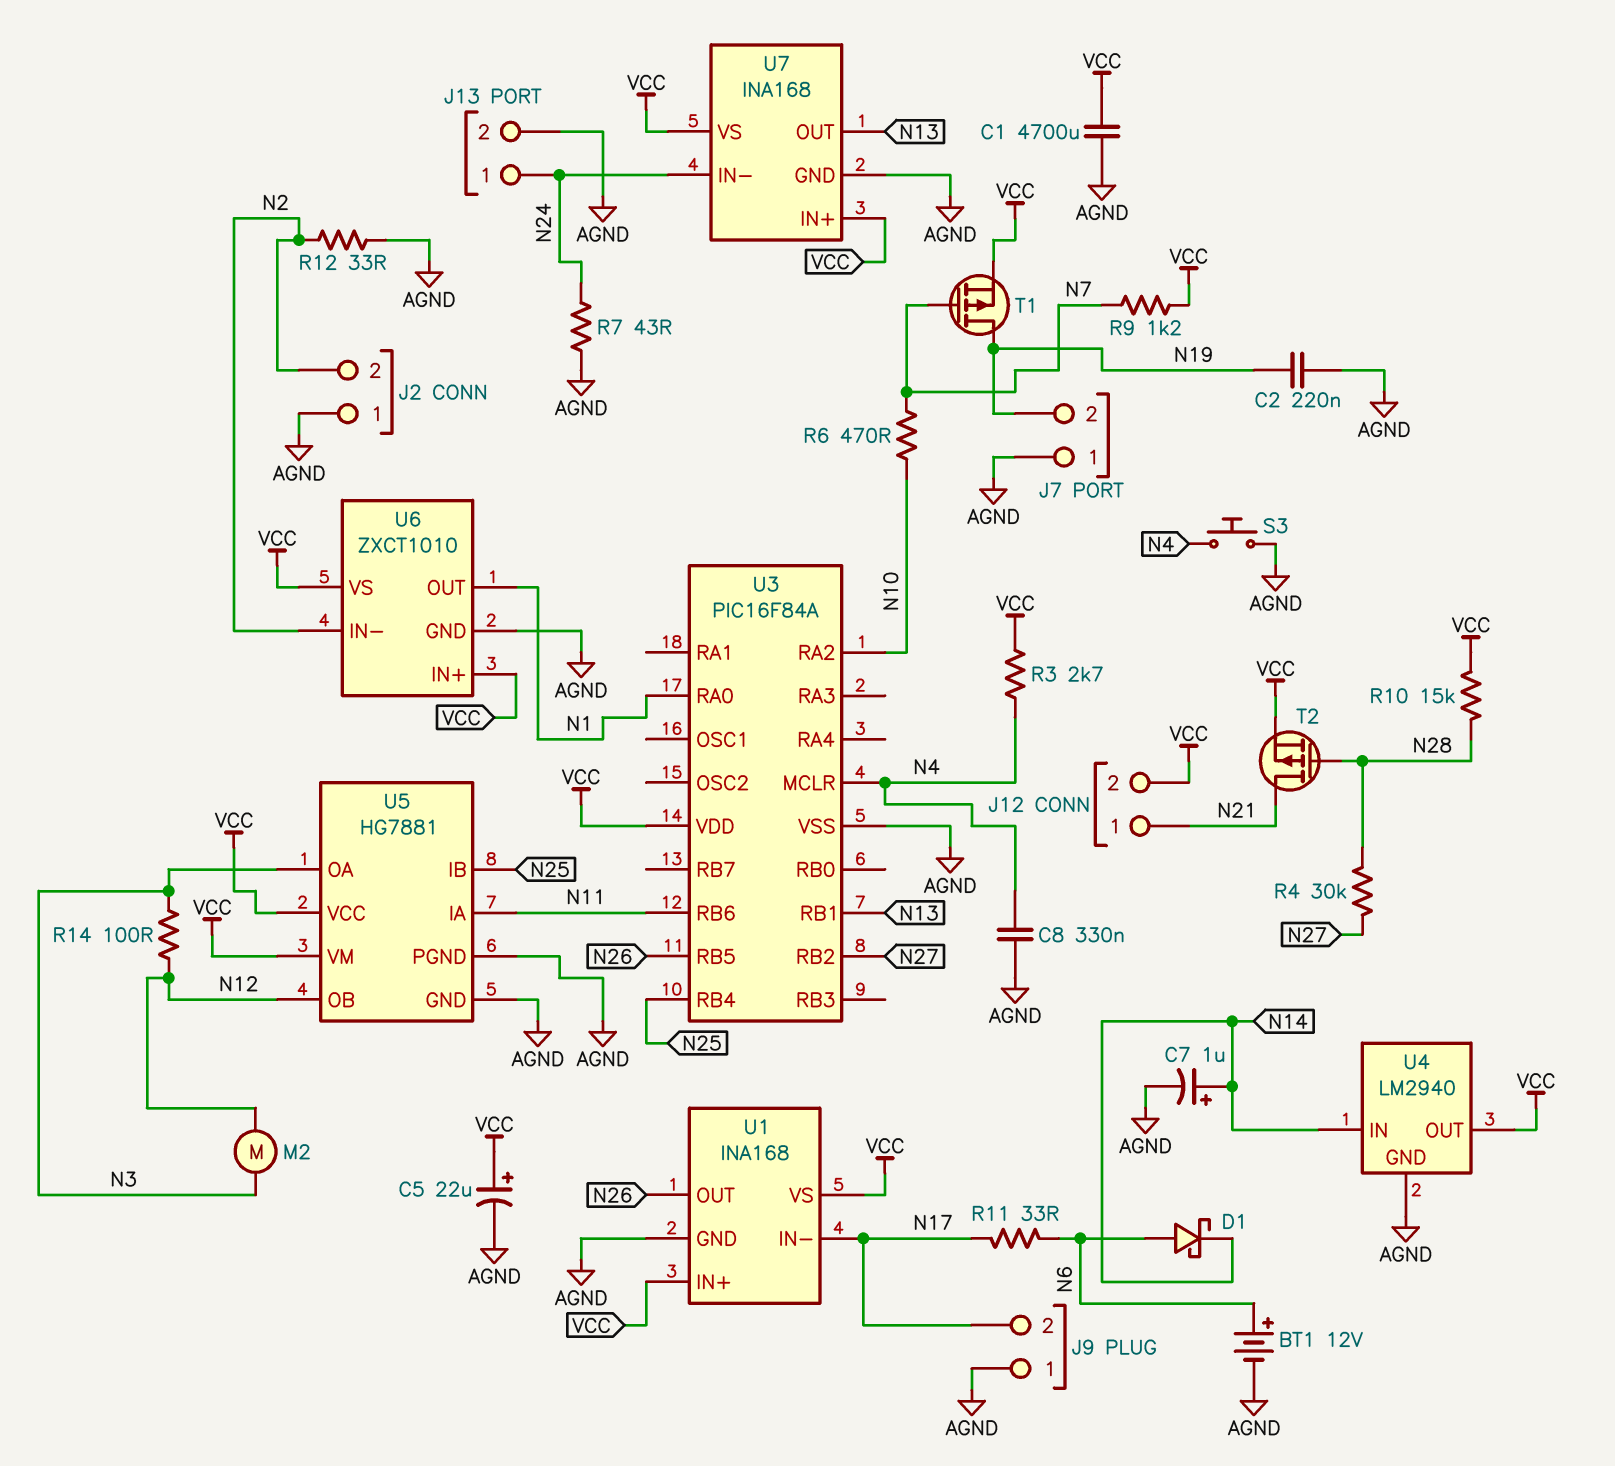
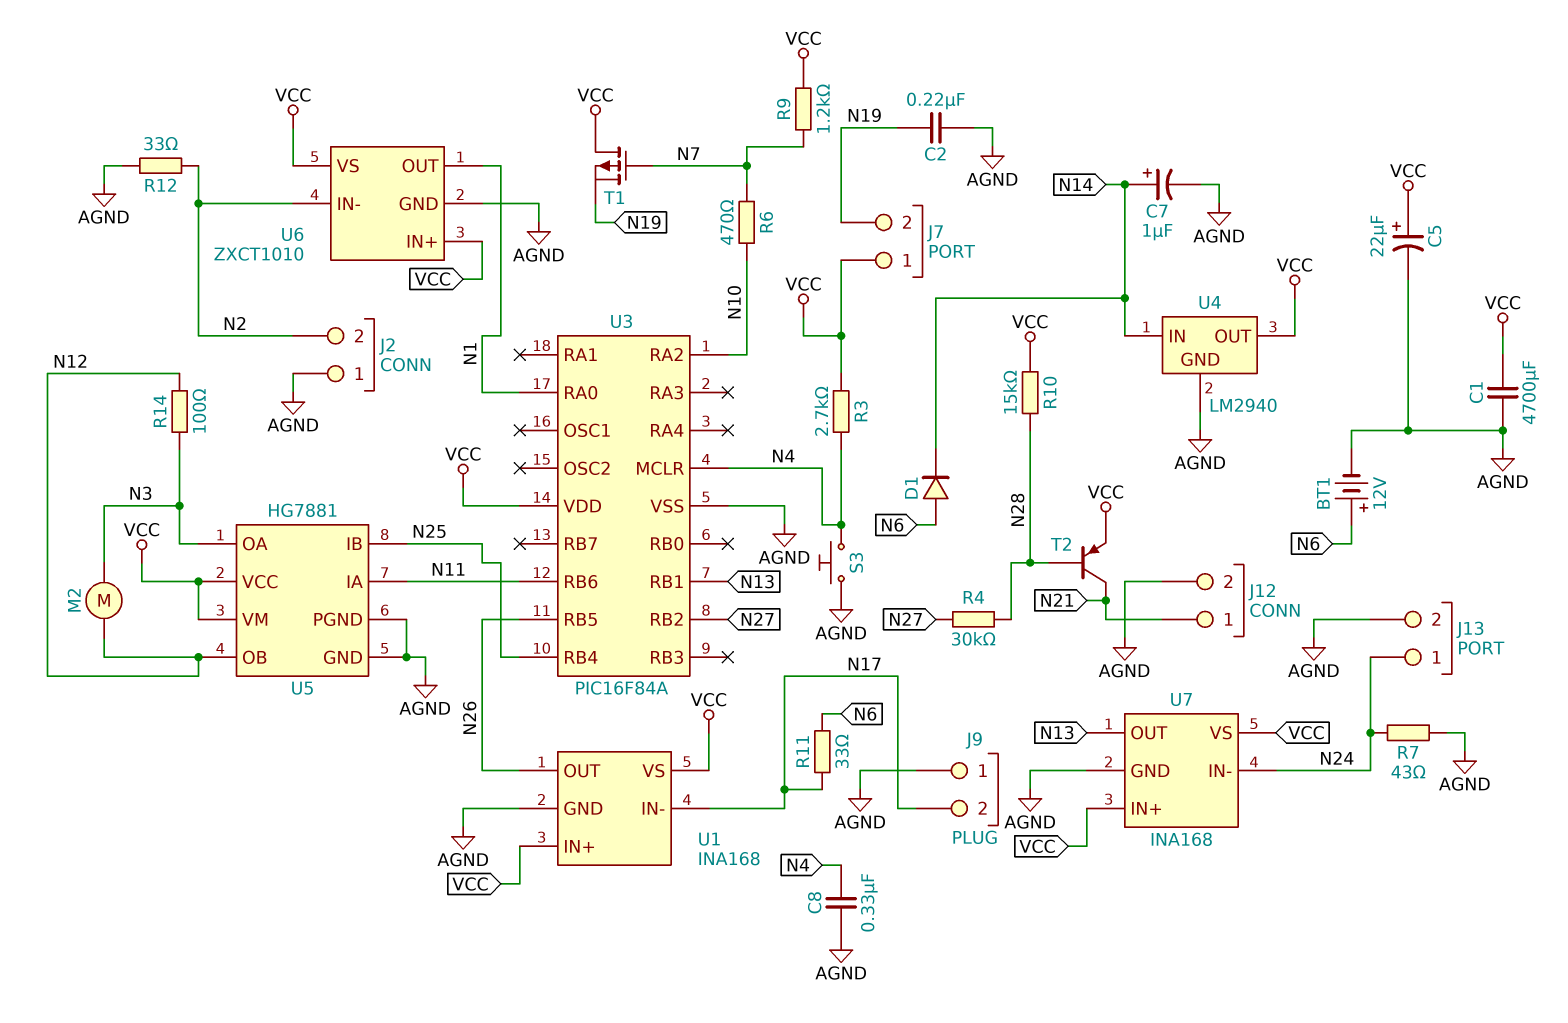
D1: schottky (A N6, K N14) -> diode (A N6, K N14)
J7 pin 1: AGND -> VCC
J12 pin 2: VCC -> AGND
T1: PMOS (G N7, D N19, S VCC) -> PMOS (G N7, D VCC, S N19)
T2: PMOS (G N28, D N21, S VCC) -> PNP (B N28, C N21, E VCC)

